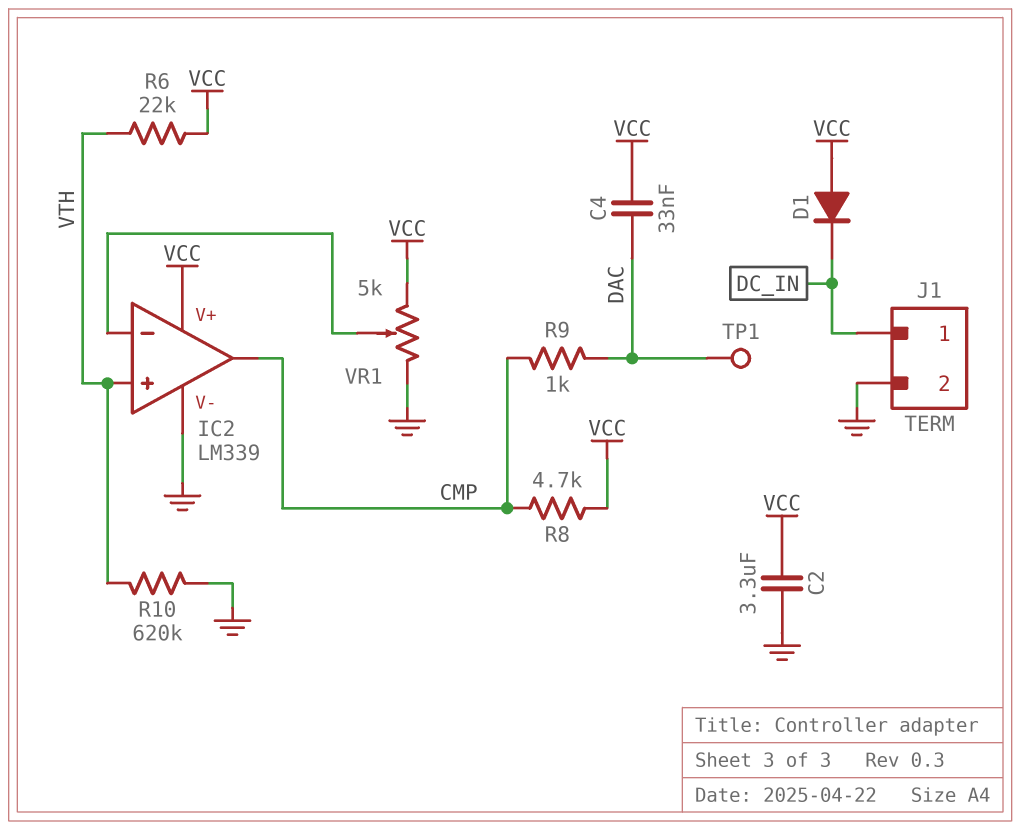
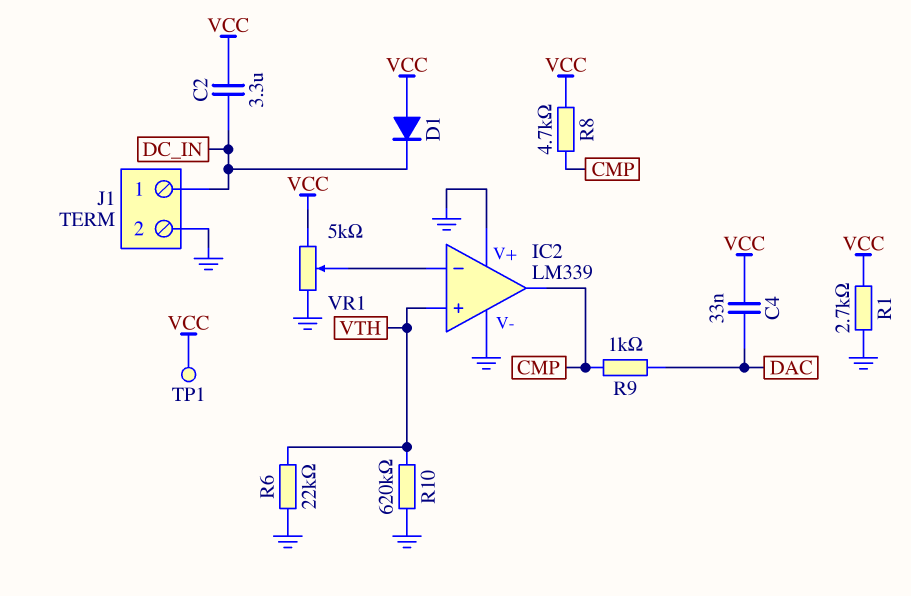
C2: 3.3uF (GND, VCC) -> 3.3uF (DC_IN, VCC)
IC2 pin V+: VCC -> GND
R1: none -> 2.7k (GND, VCC)
R6: 22k (VCC, VTH) -> 22k (GND, VTH)
TP1: test point (DAC) -> test point (VCC)

